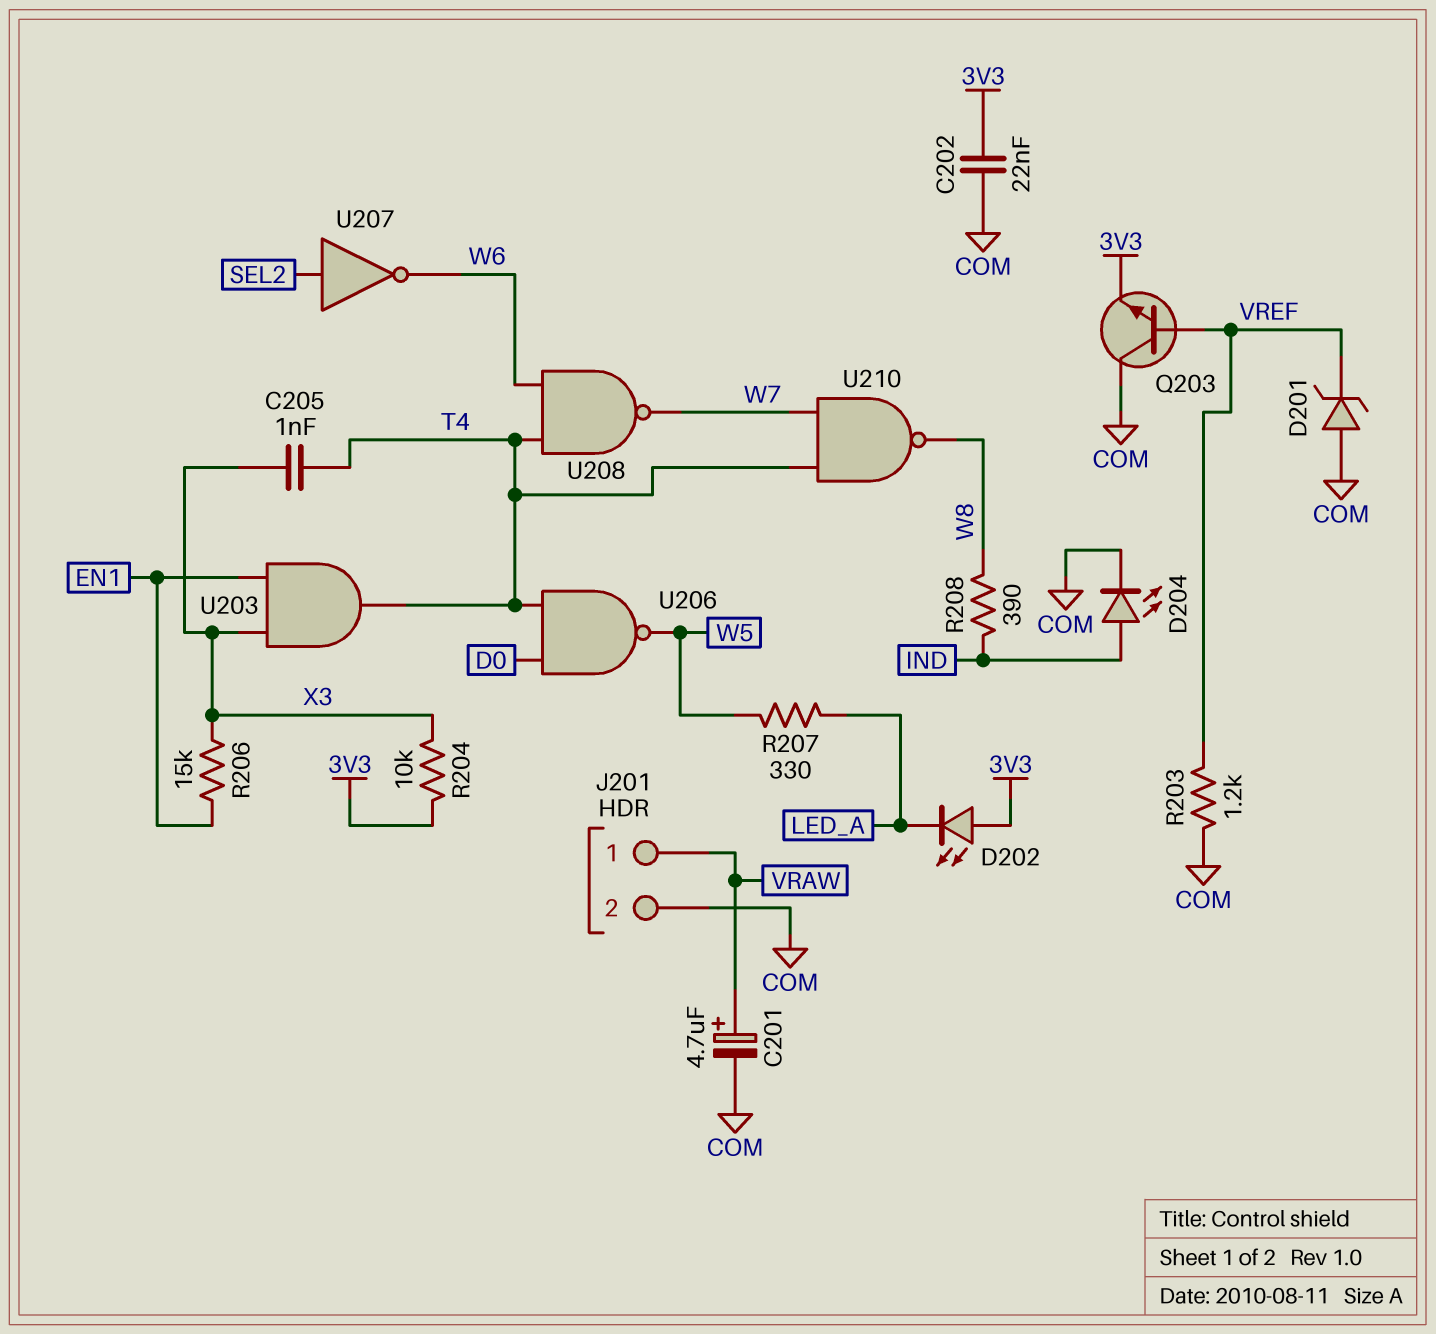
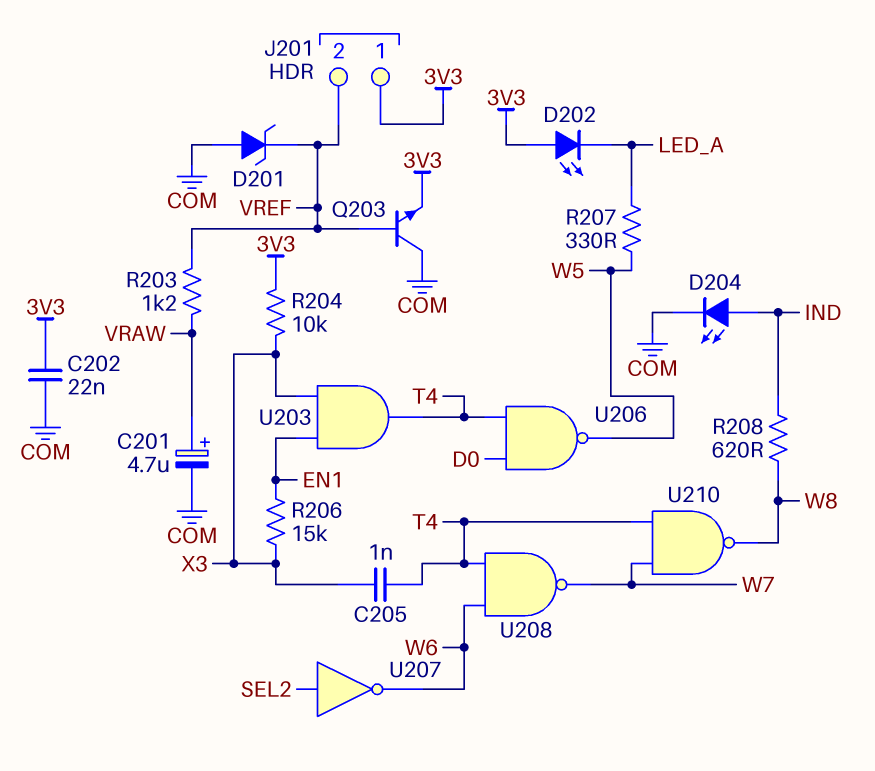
J201 pin 1: VRAW -> 3V3
J201 pin 2: COM -> VREF
R203: 1.2k (COM, VREF) -> 1.2k (VRAW, VREF)
R208: 390 (IND, W8) -> 620 (IND, W8)

